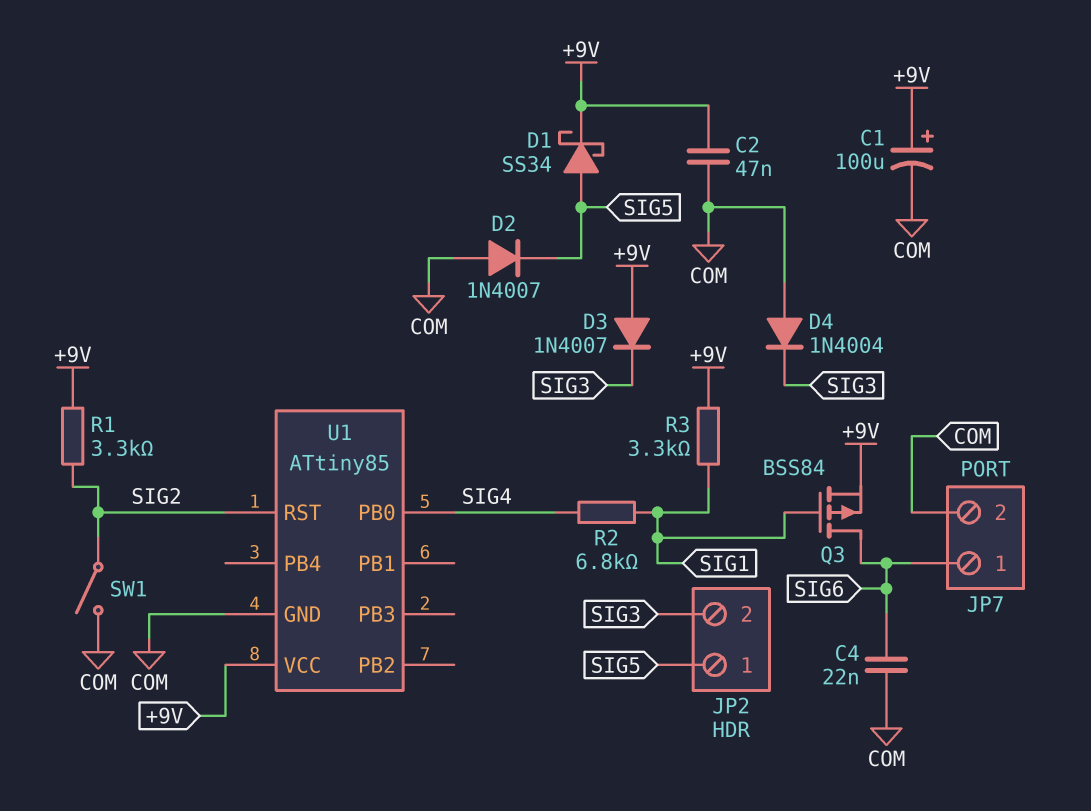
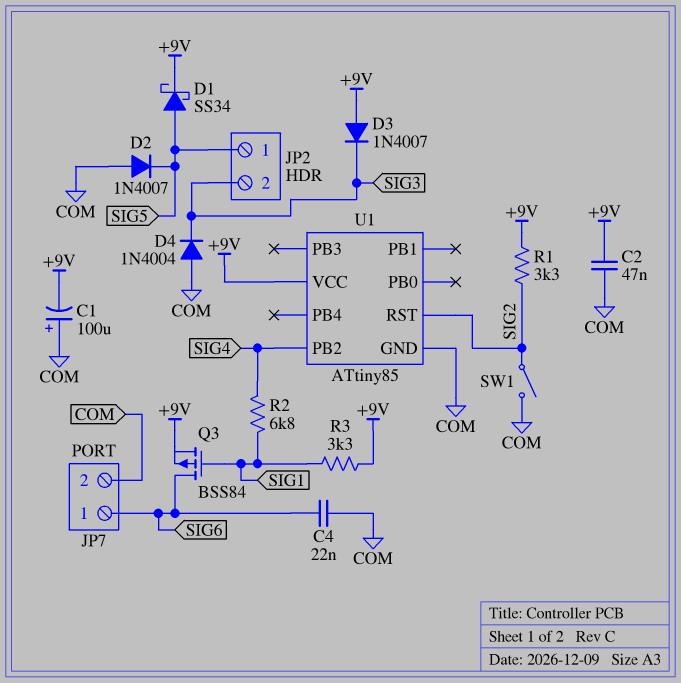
C1: 100uF (plus +9V, minus COM) -> 100uF (plus COM, minus +9V)
U1 pin PB0: SIG4 -> none
U1 pin PB2: none -> SIG4

